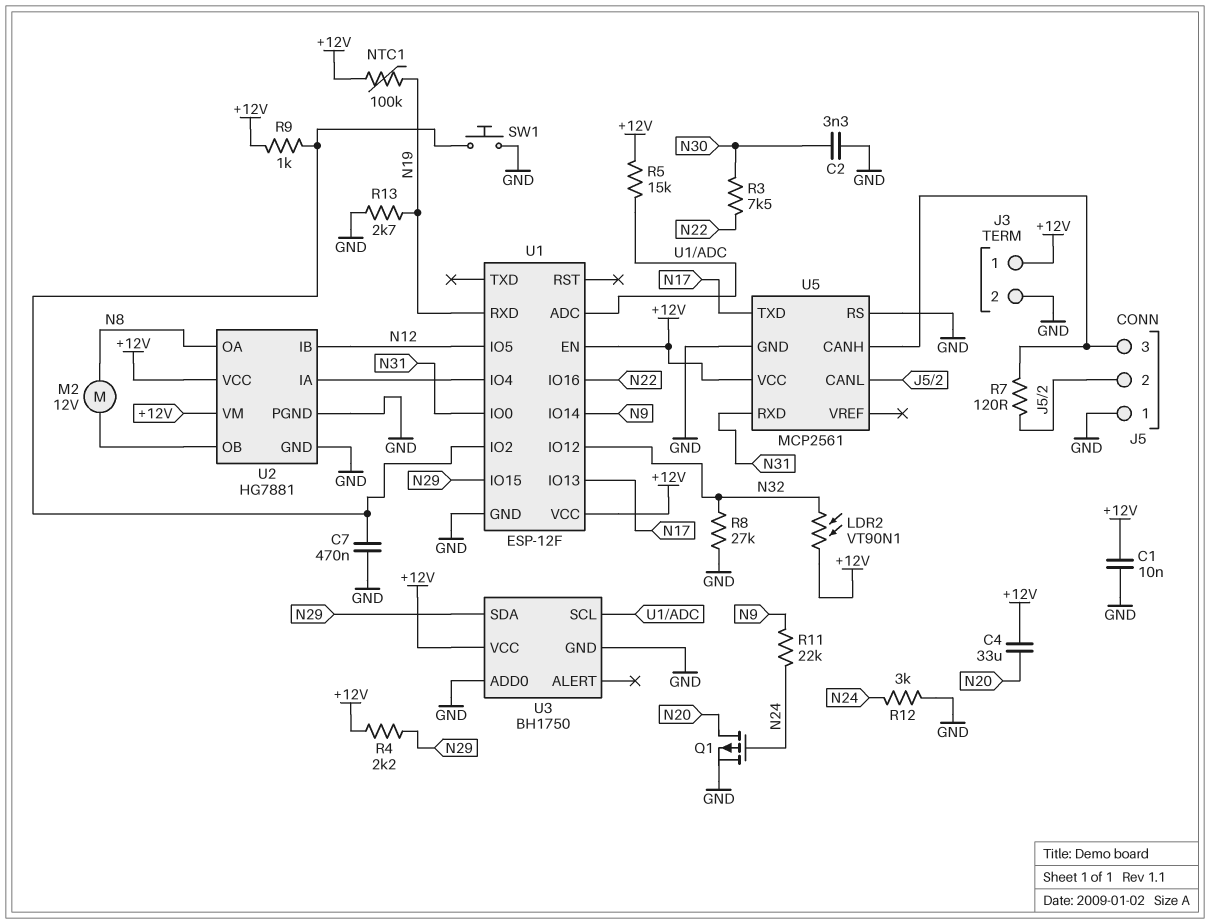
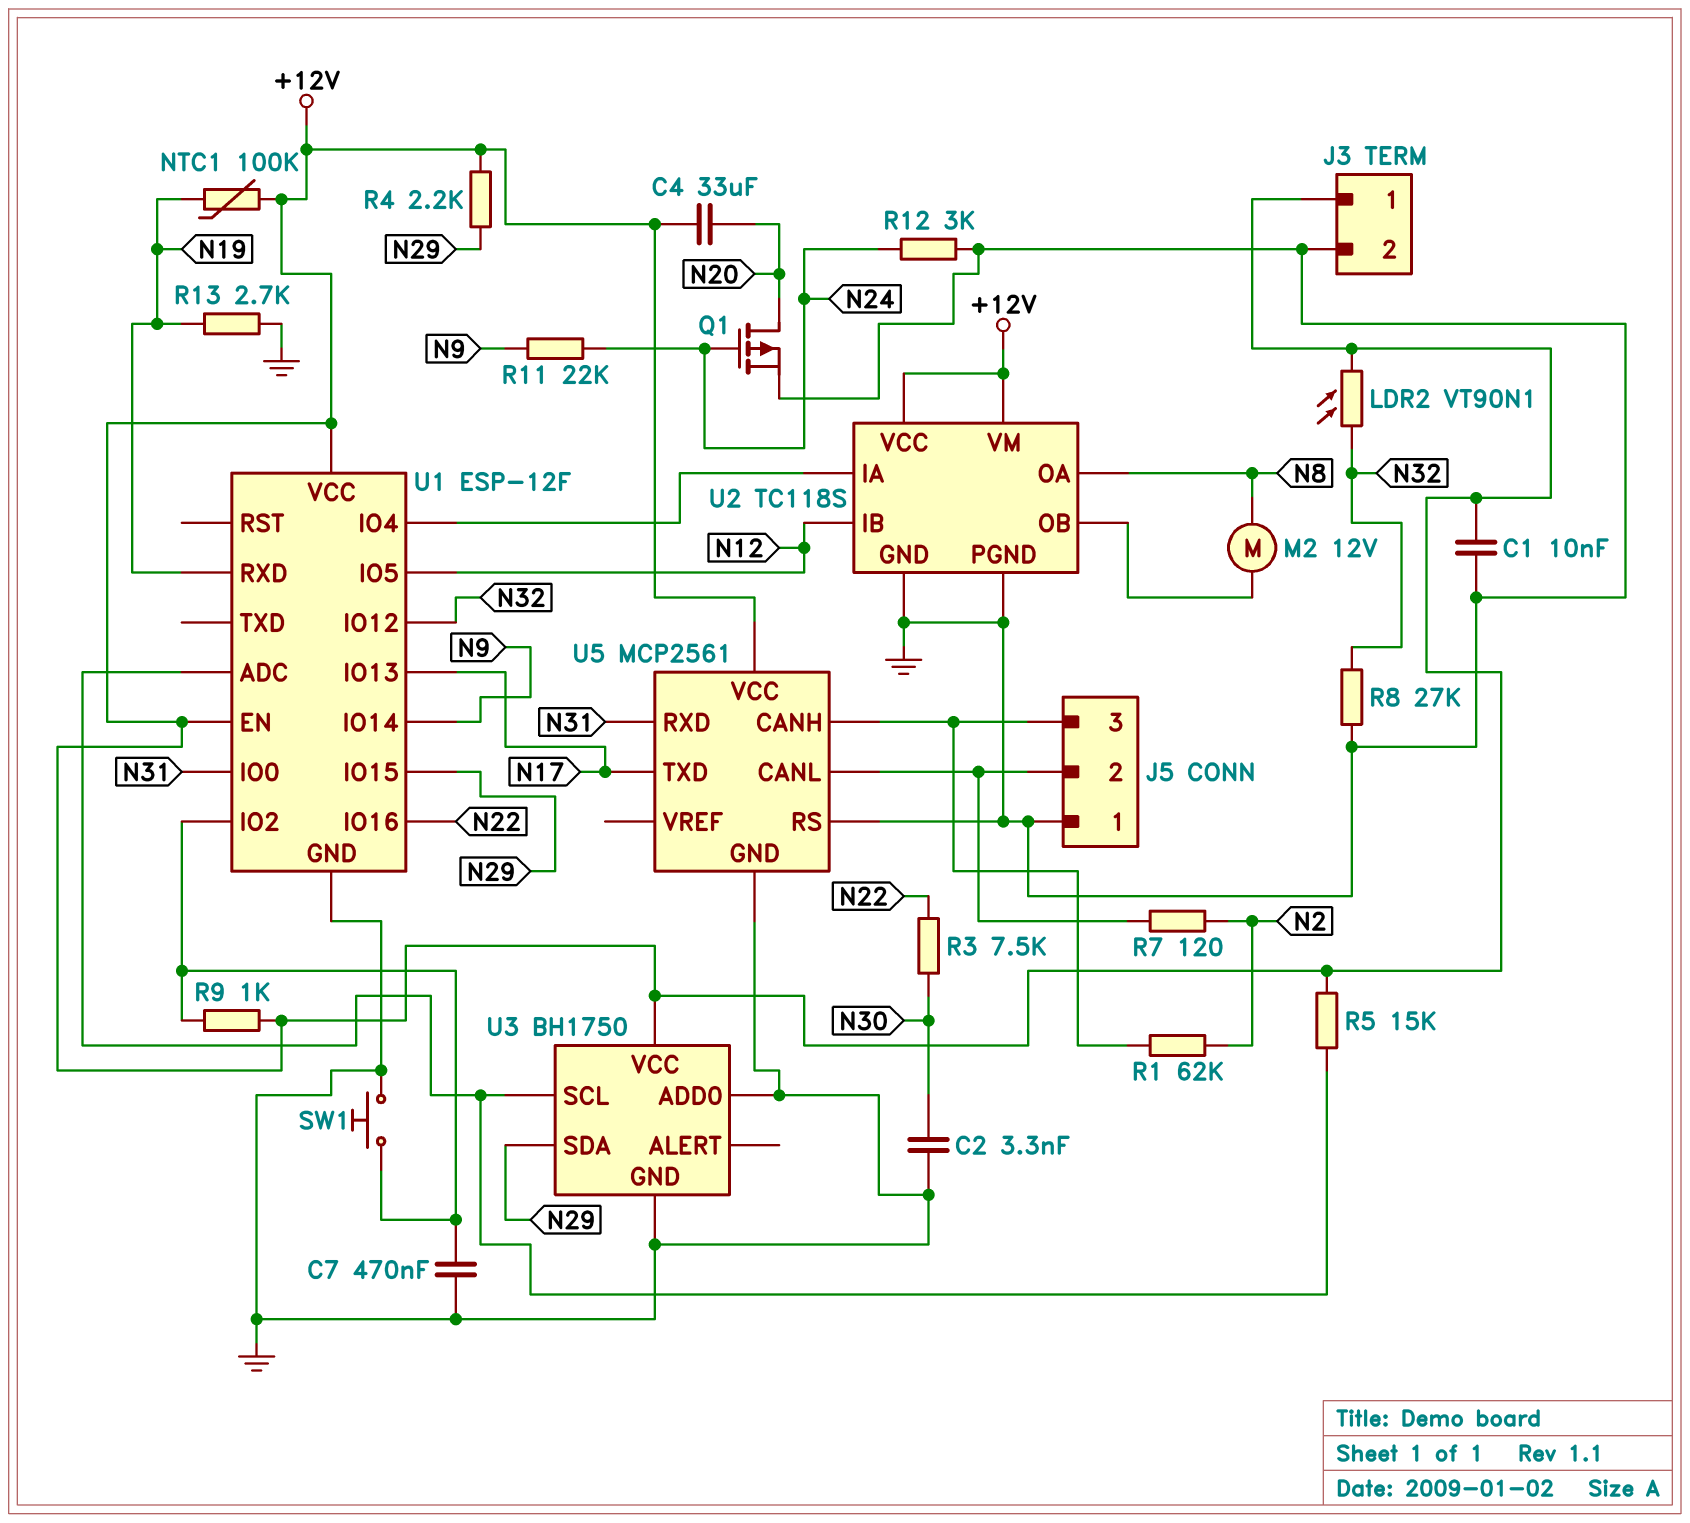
R1: none -> 62k (J5/3, N2)
R7: 120 (J5/2, J5/3) -> 120 (J5/2, N2)
U2: HG7881 -> TC118S

